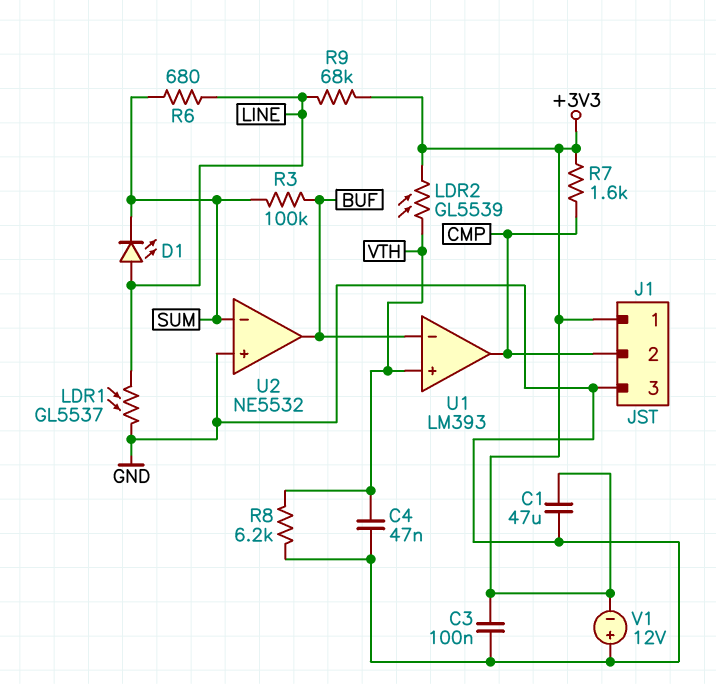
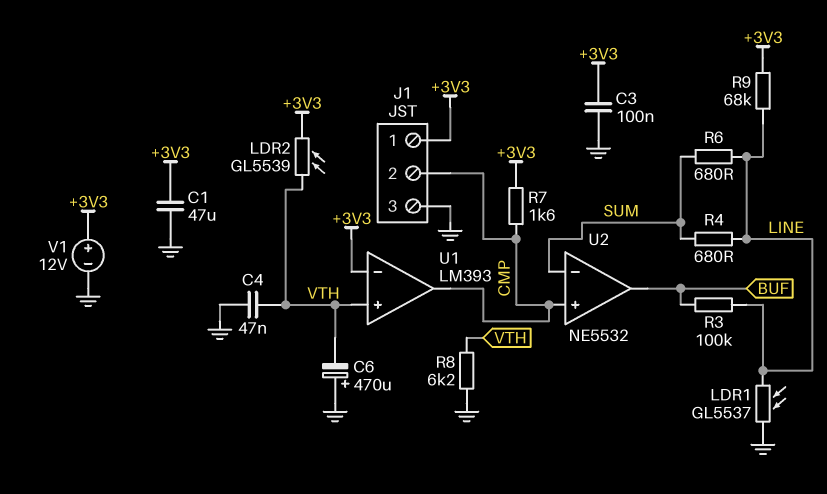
C6: none -> 470uF (plus GND, minus VTH)
D1: LED (A LINE, K SUM) -> none
R3: 100k (BUF, SUM) -> 100k (BUF, LINE)
R4: none -> 680 (LINE, SUM)
U1 pin in-: BUF -> +3V3
U2 pin in+: GND -> CMP
V1: 12V (plus GND, minus +3V3) -> 12V (plus +3V3, minus GND)

